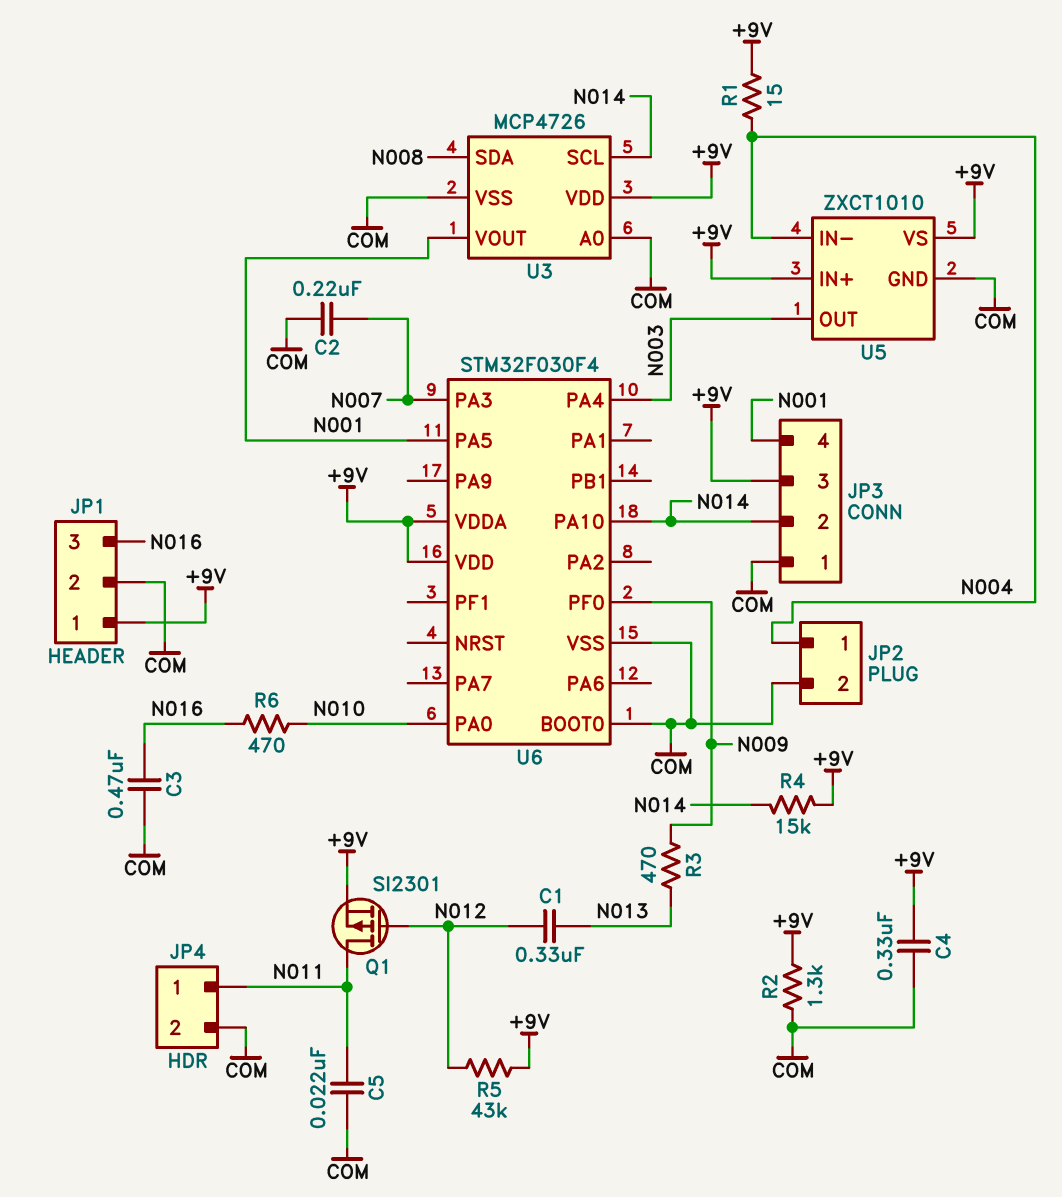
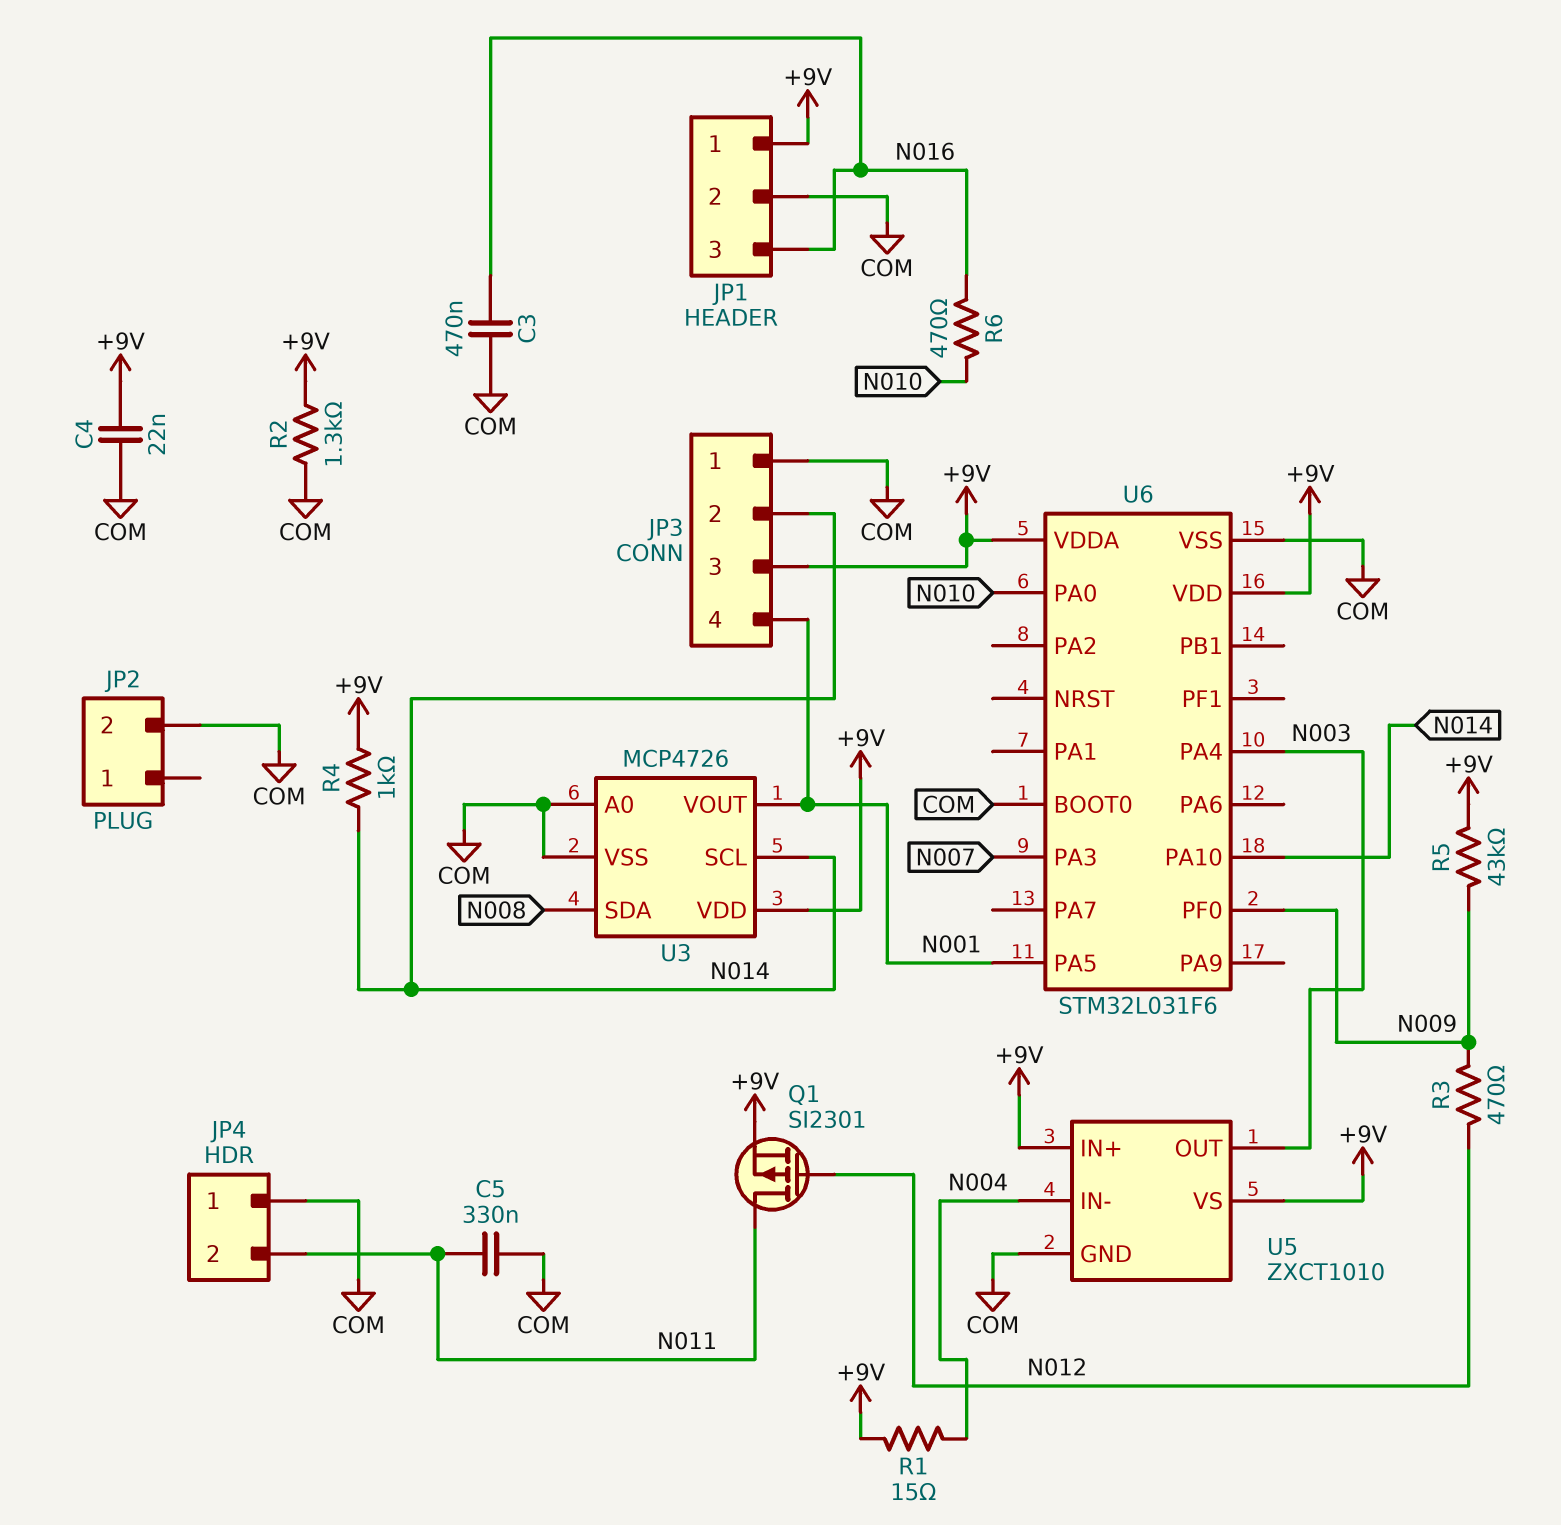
C1: 330nF (N012, N013) -> none
C2: 220nF (COM, N007) -> none
C4: 330nF (+9V, COM) -> 22nF (+9V, COM)
C5: 22nF (COM, N011) -> 330nF (COM, N011)
JP2 pin 1: N004 -> none
JP4 pin 1: N011 -> COM
JP4 pin 2: COM -> N011
R3: 470 (N009, N013) -> 470 (N009, N012)
R4: 15k (+9V, N014) -> 1k (+9V, N014)
R5: 43k (+9V, N012) -> 43k (+9V, N009)
U6: STM32F030F4 -> STM32L031F6

